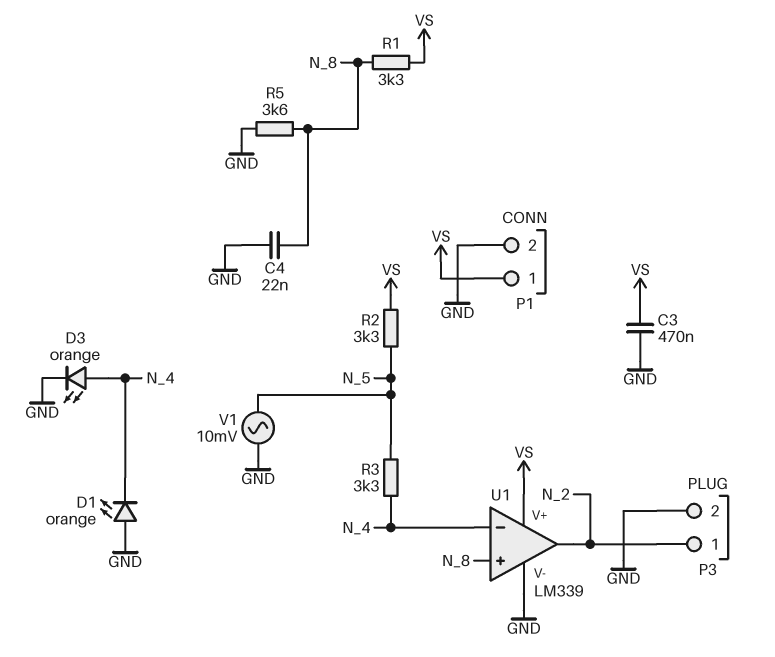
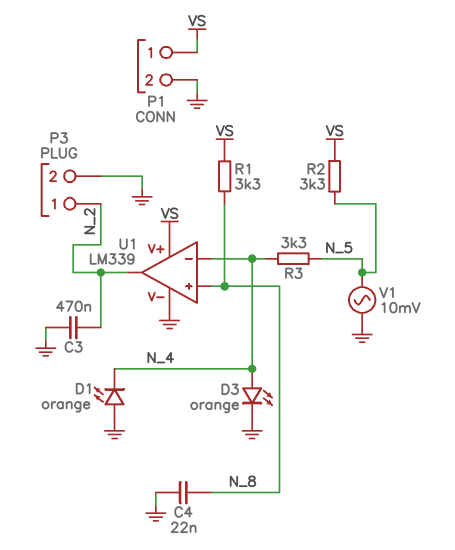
C3: 470nF (GND, VS) -> 470nF (GND, N_2)
R5: 3.6k (GND, N_8) -> none

